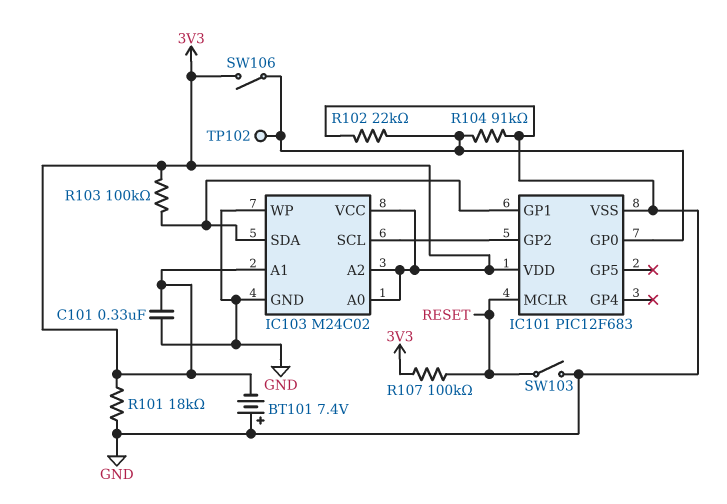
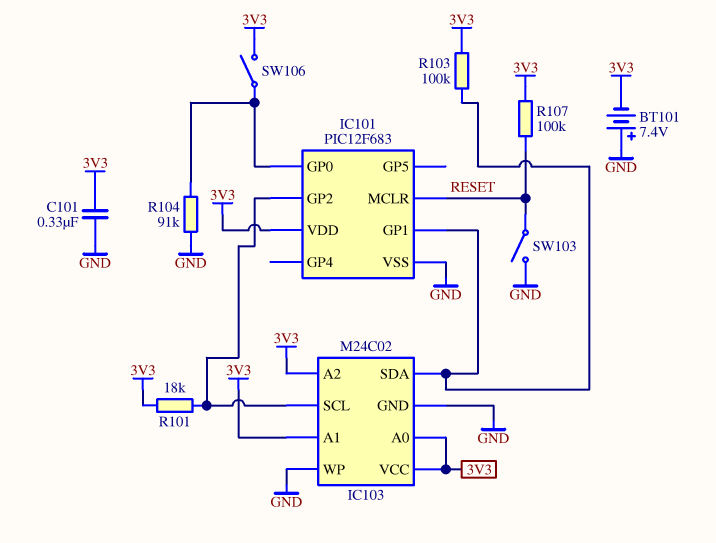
R101: 18k (3V3, GND) -> 18k (3V3, IC101/GP2)
R102: 22k (GND, IC101/GP0) -> none
TP102: test point (IC101/GP0) -> none

